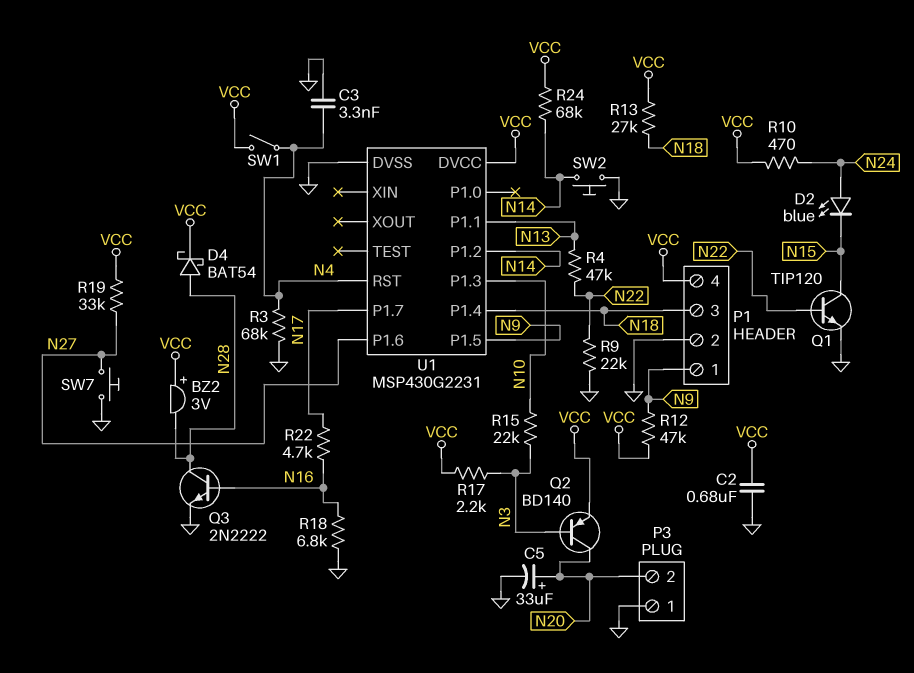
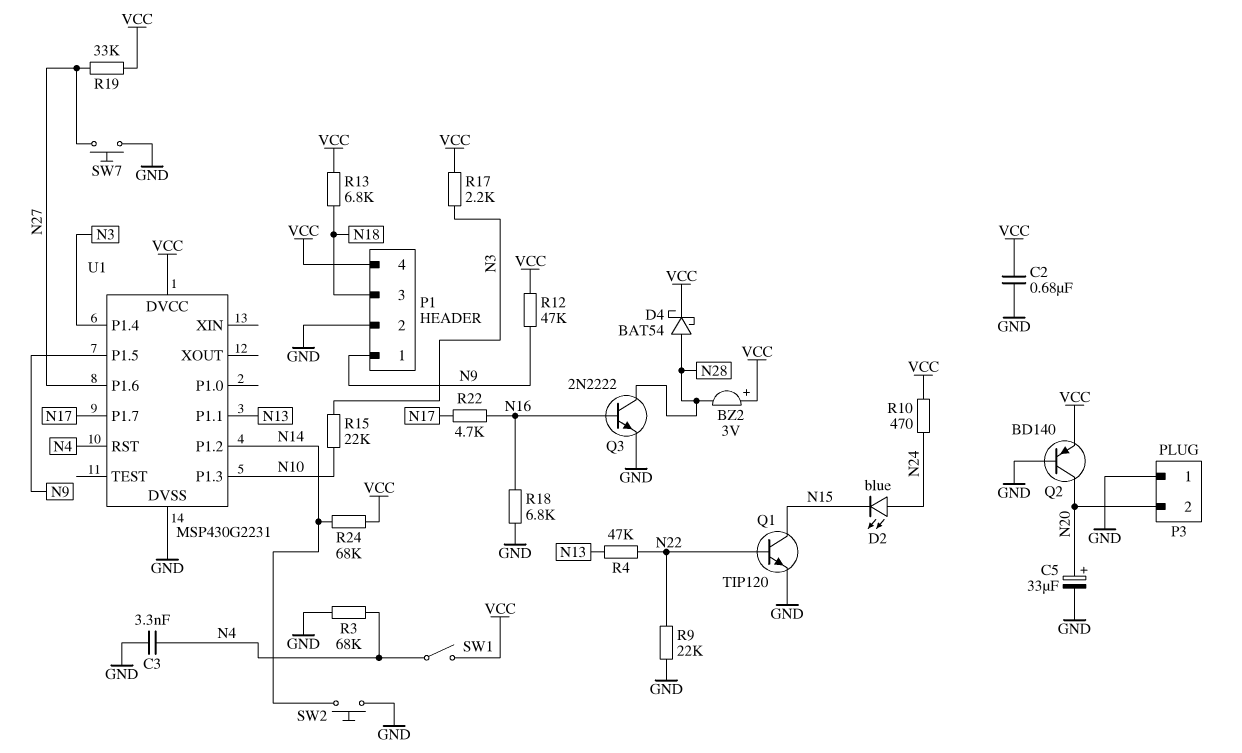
Q2: PNP BD140 (B N3, C N20, E VCC) -> PNP BD140 (B GND, C N20, E VCC)
R13: 27k (N18, VCC) -> 6.8k (N18, VCC)
U1 pin P1.4: N18 -> N3

